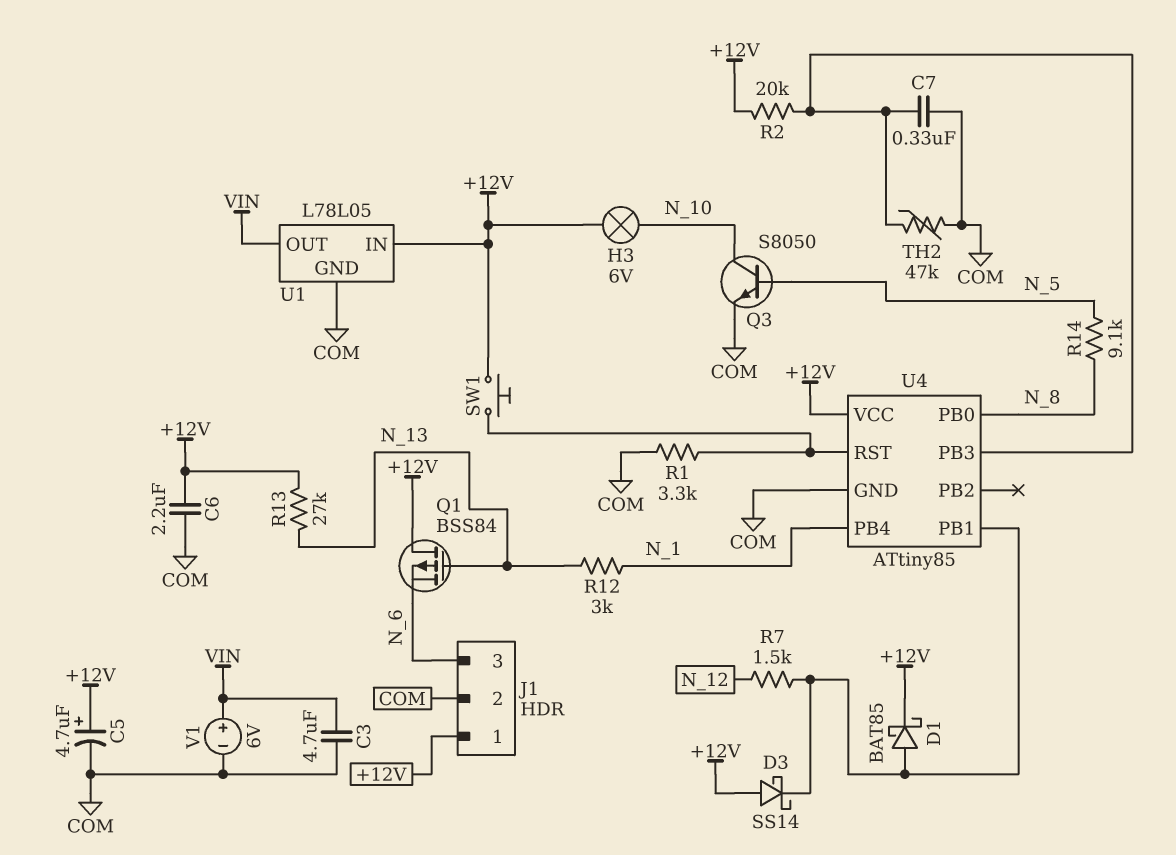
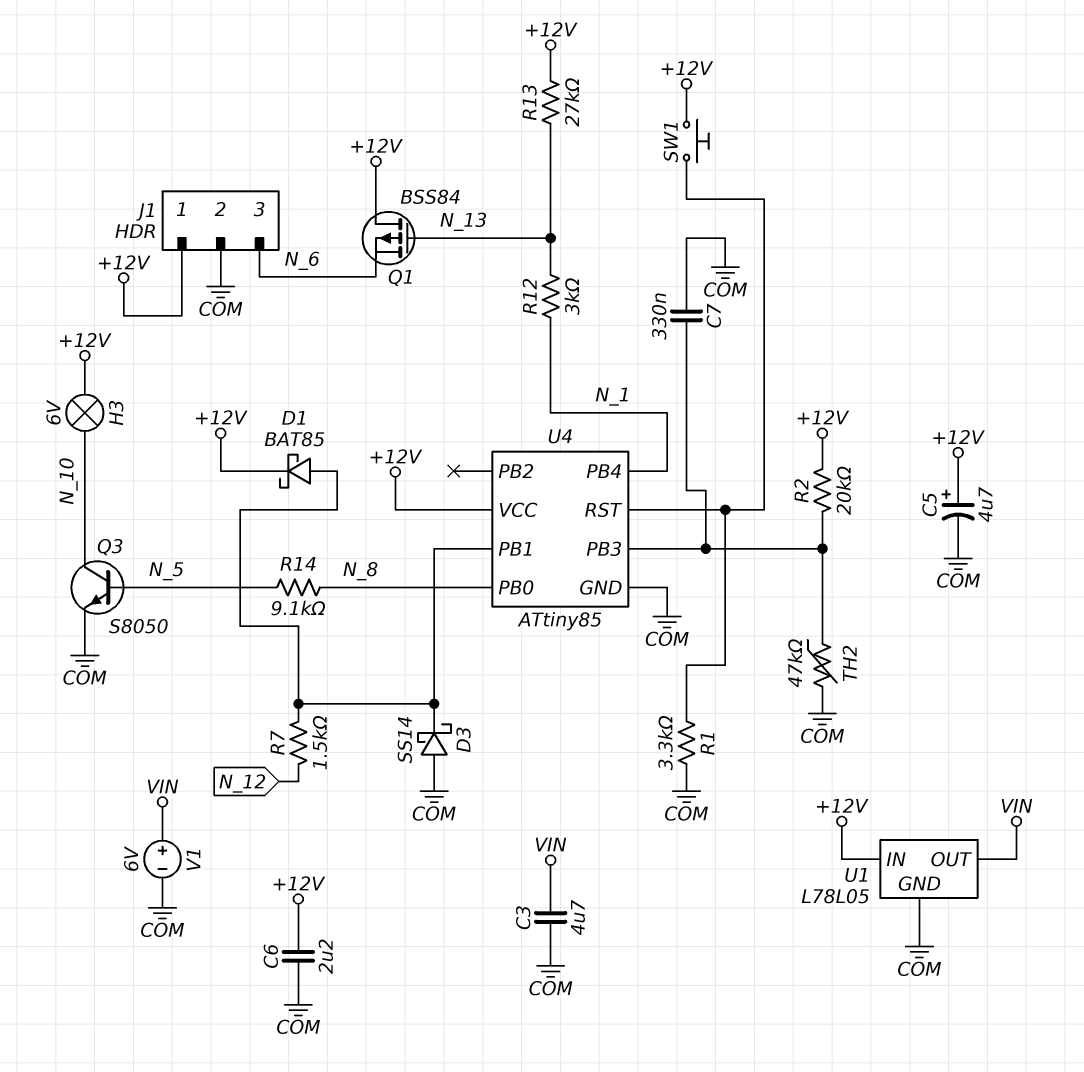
D3: schottky SS14 (A +12V, K U4/PB1) -> schottky SS14 (A COM, K U4/PB1)

